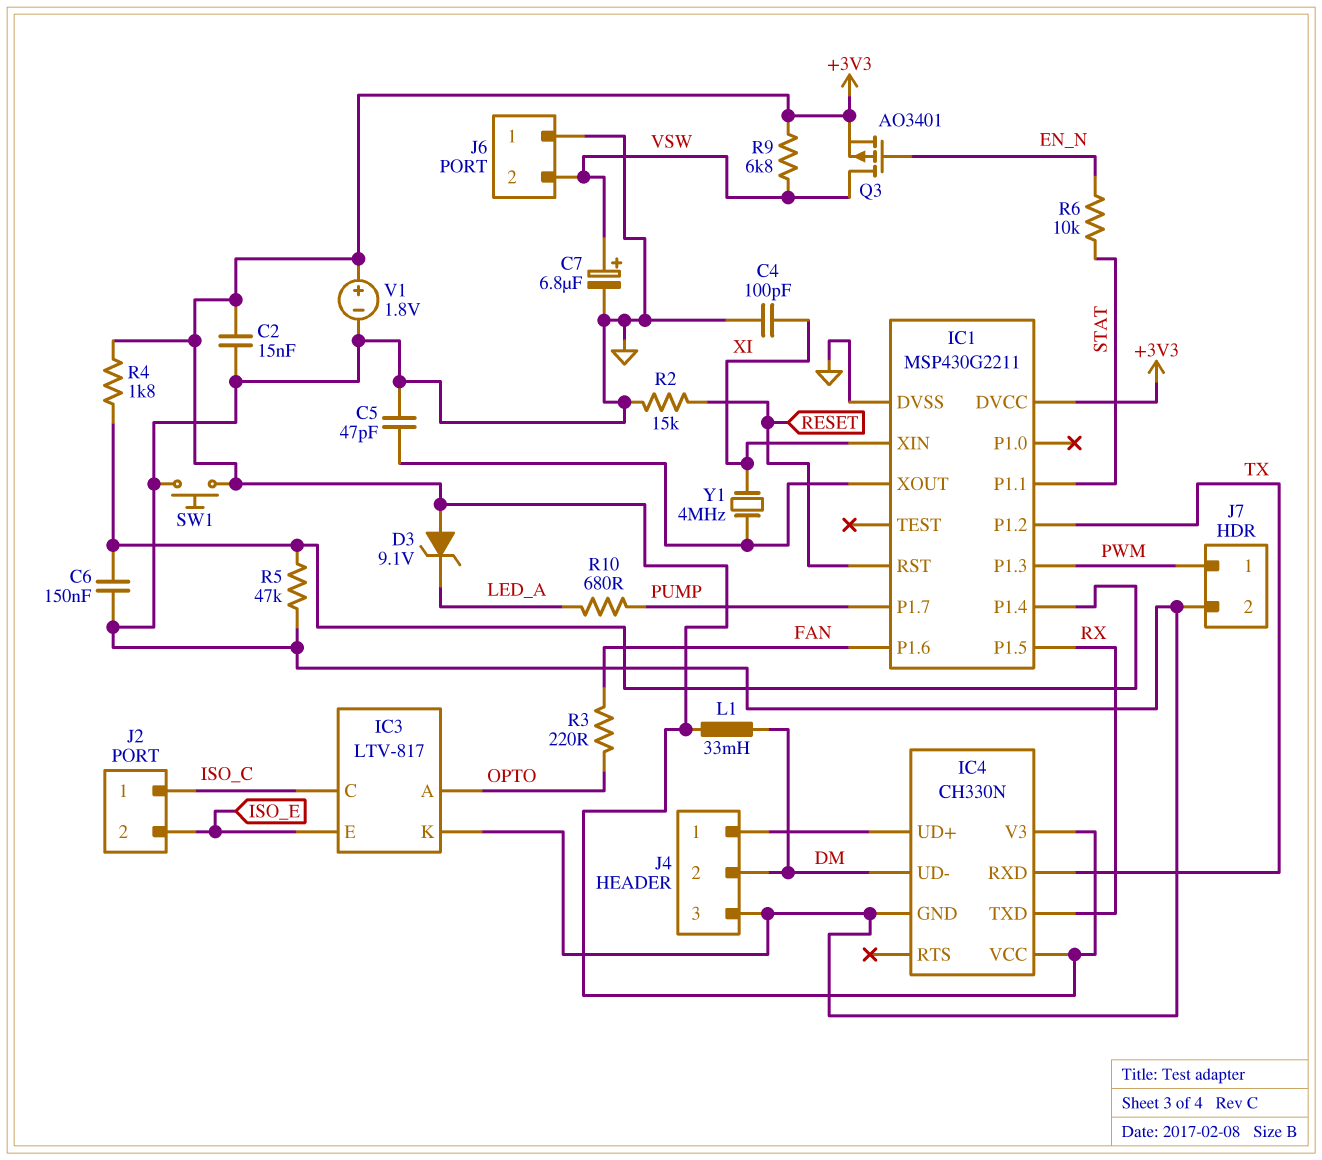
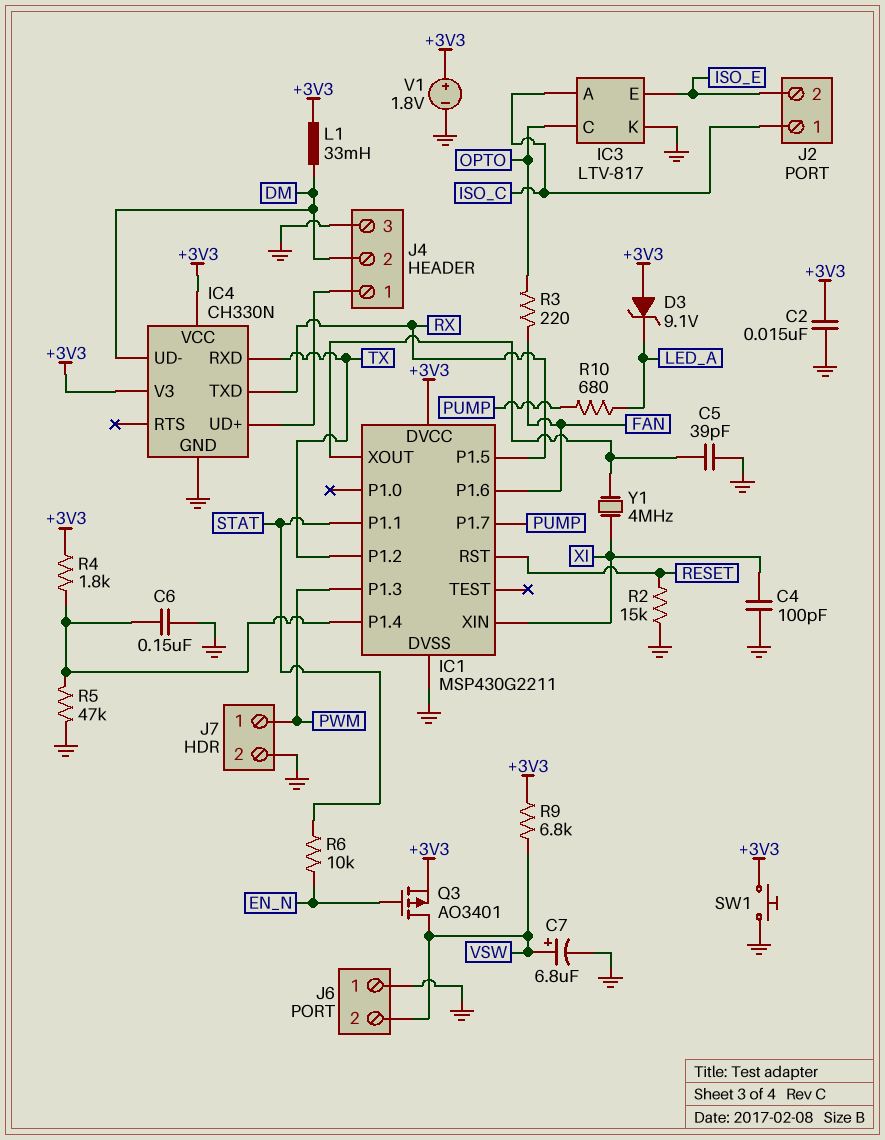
C5: 47pF (GND, IC1/XOUT) -> 39pF (GND, IC1/XOUT)
IC3 pin A: OPTO -> ISO_C
IC3 pin C: ISO_C -> OPTO

